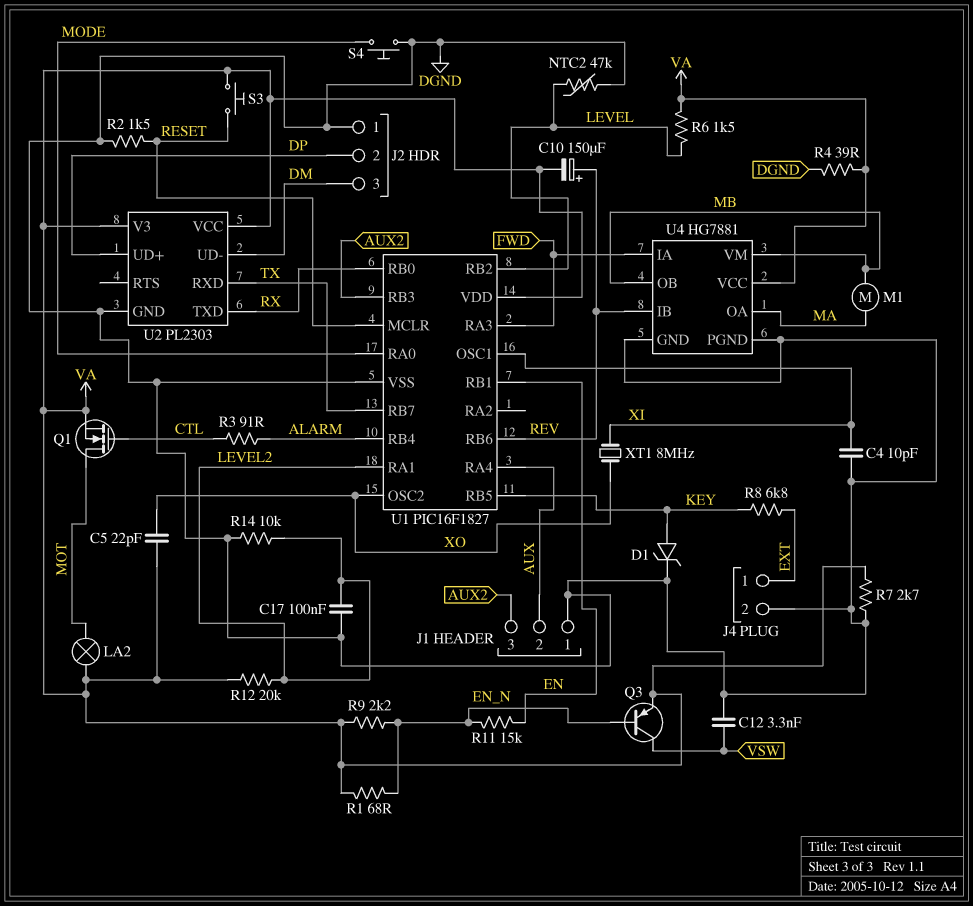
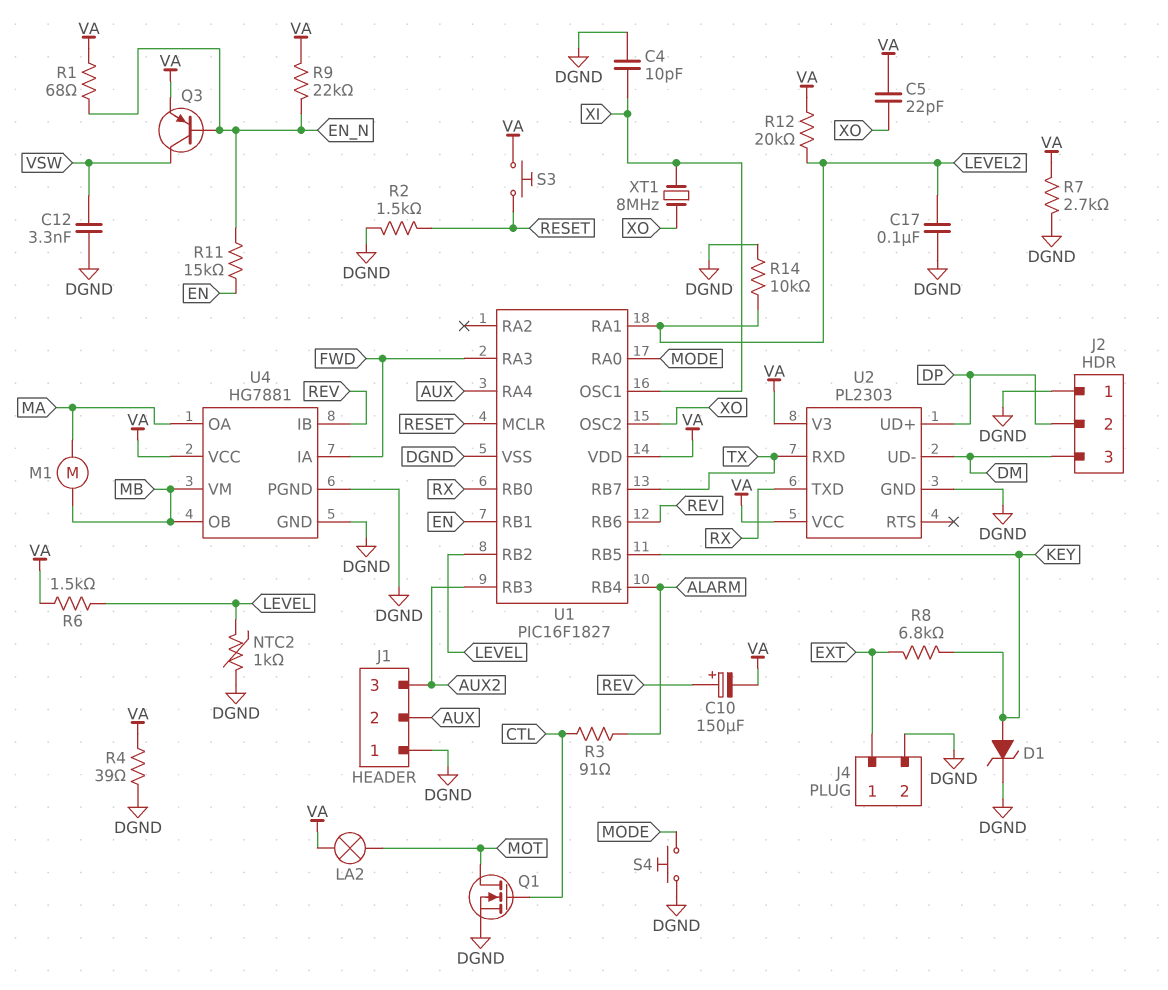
NTC2: 47k (DGND, LEVEL) -> 1k (DGND, LEVEL)
Q1: NMOS (G CTL, D MOT, S VA) -> NMOS (G CTL, D MOT, S DGND)
R9: 2.2k (EN_N, VA) -> 22k (EN_N, VA)

